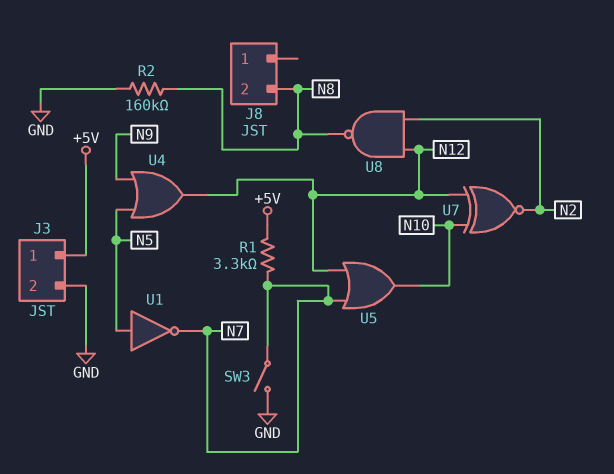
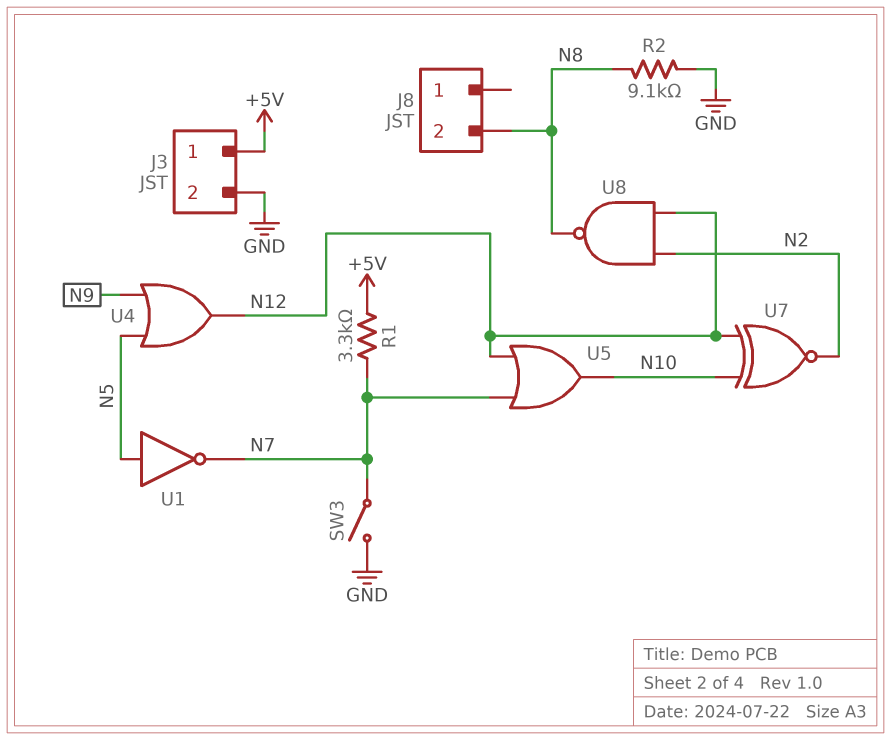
R2: 160k (GND, N8) -> 9.1k (GND, N8)

